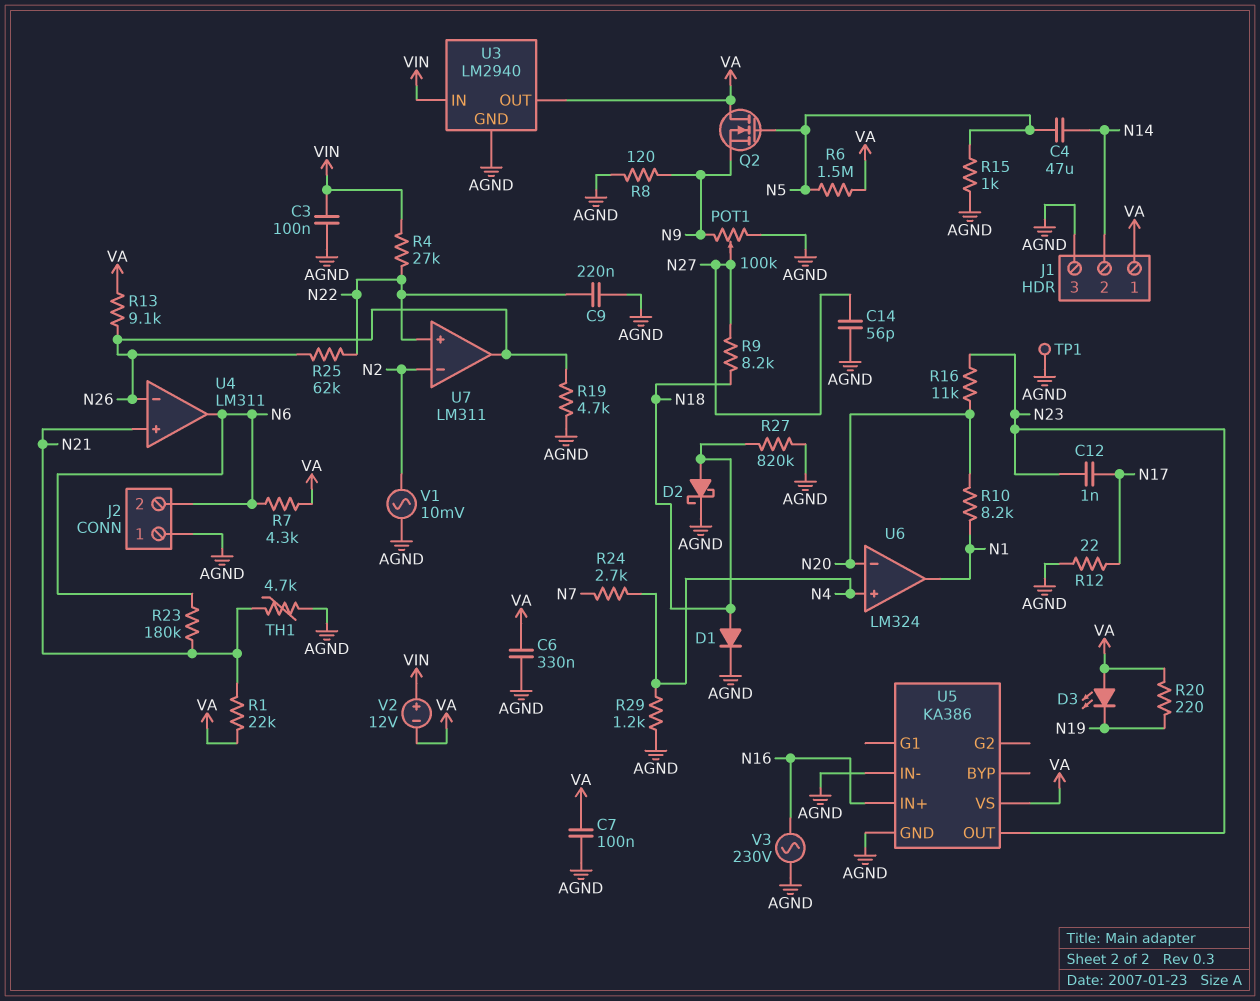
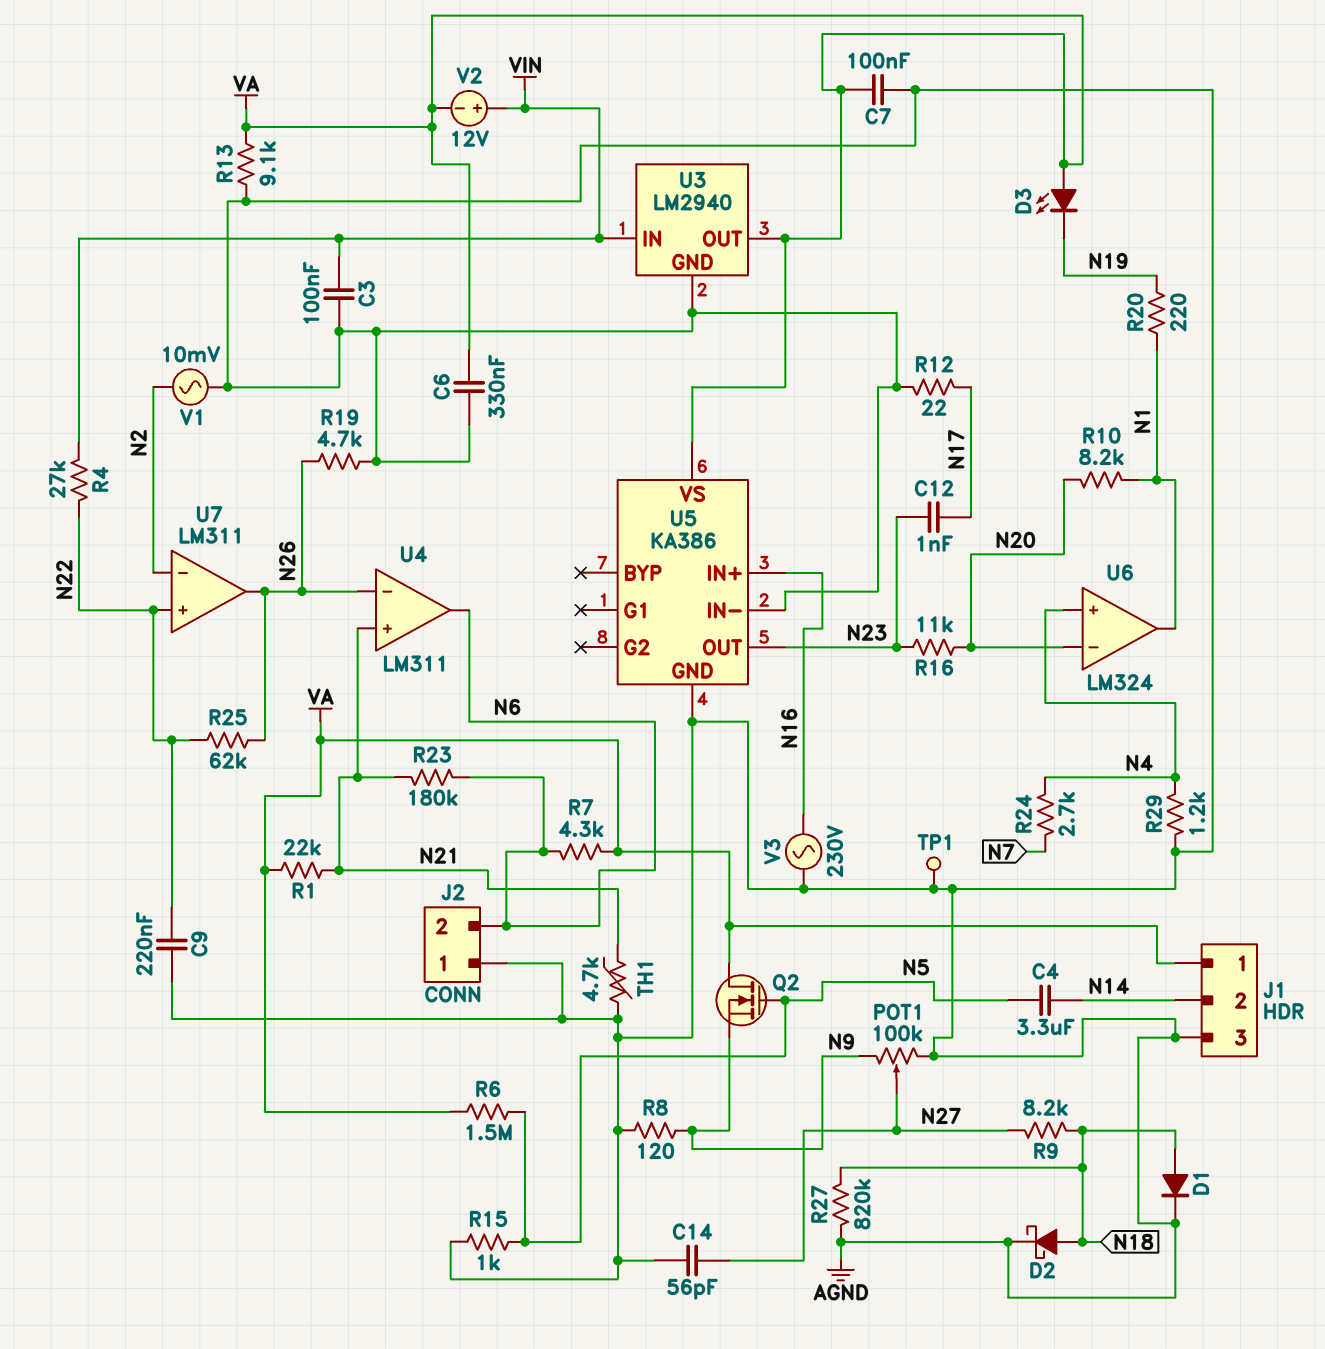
C4: 47uF (N5, N14) -> 3.3uF (N5, N14)
R13: 9.1k (N26, VA) -> 9.1k (AGND, VA)
R20: 220 (N19, VA) -> 220 (N1, N19)

